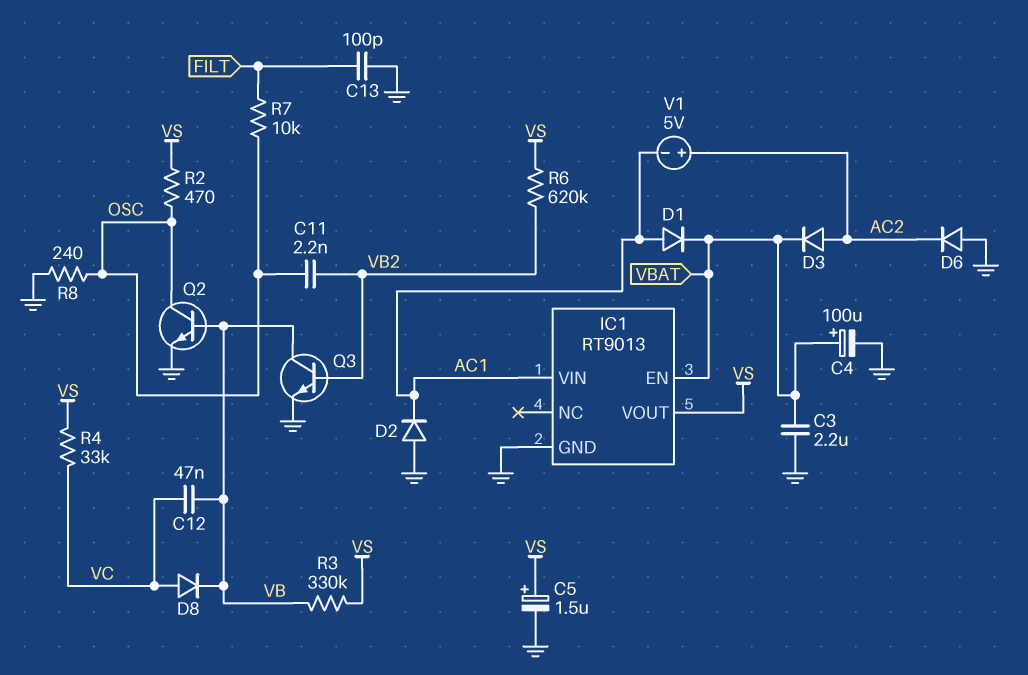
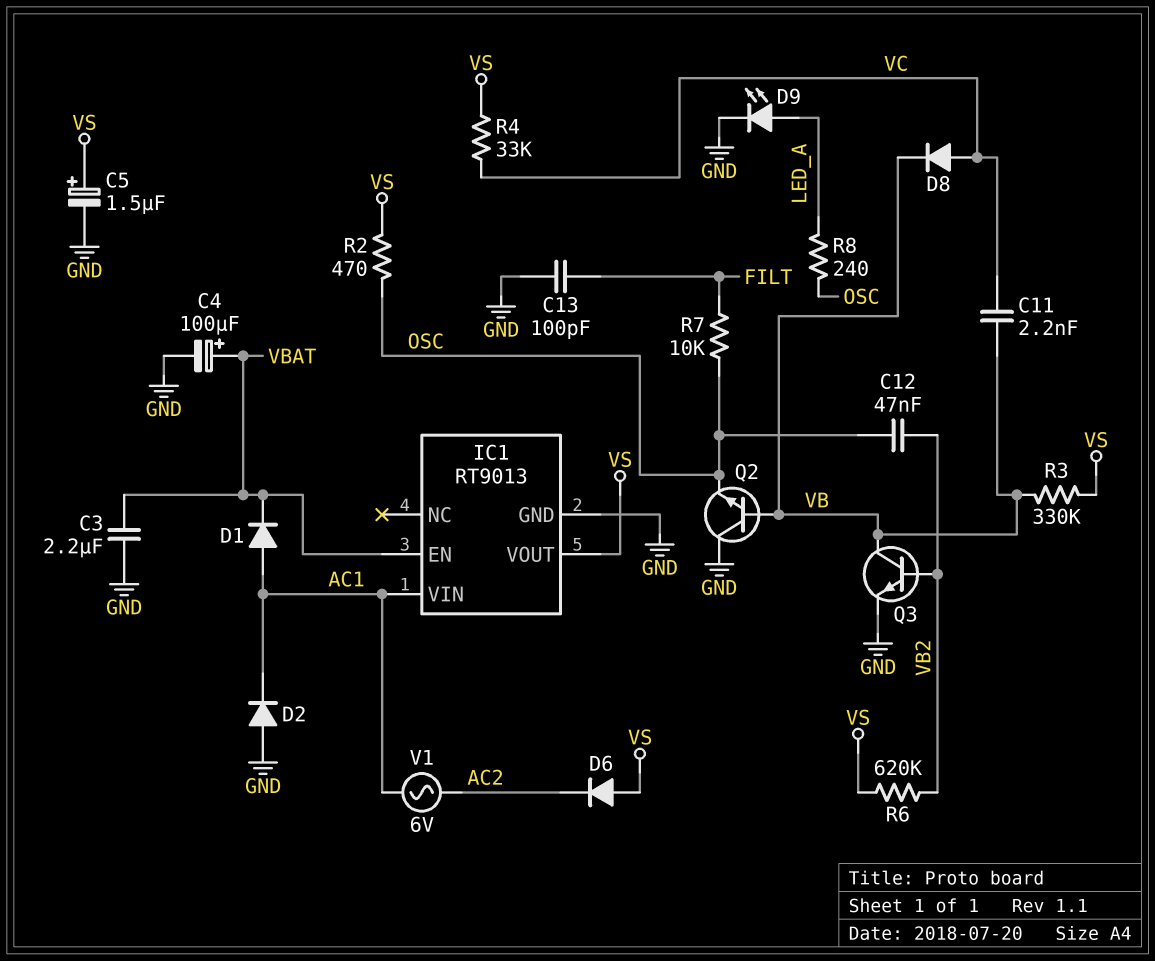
C11: 2.2nF (OSC, VB2) -> 2.2nF (VB, VC)
C12: 47nF (VB, VC) -> 47nF (OSC, VB2)
D3: diode (A AC2, K VBAT) -> none
D6: diode (A GND, K AC2) -> diode (A VS, K AC2)
D9: none -> LED (A LED_A, K GND)
Q2: NPN (B VB, C OSC, E GND) -> NPN (B VB, C GND, E OSC)
R8: 240 (GND, OSC) -> 240 (LED_A, OSC)
V1: 5V (plus AC2, minus AC1) -> AC 6V (AC1, AC2)

